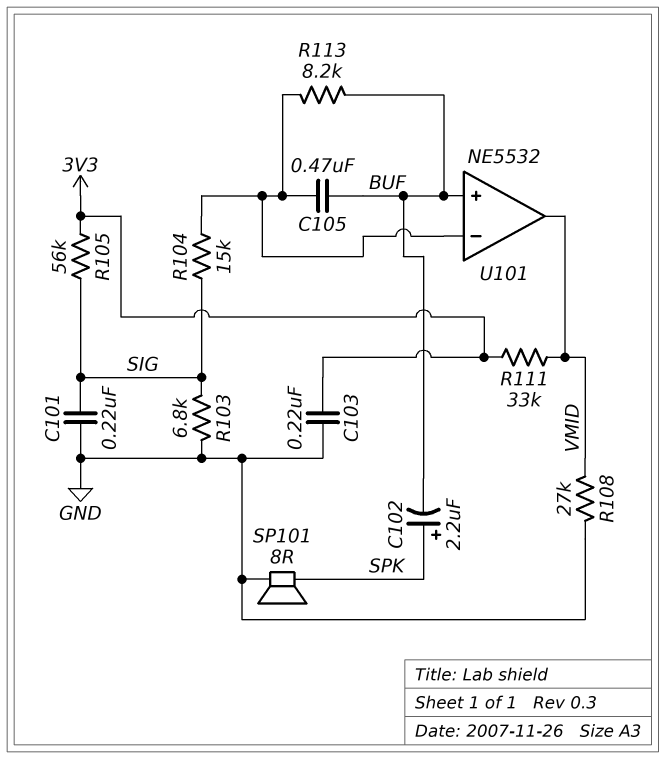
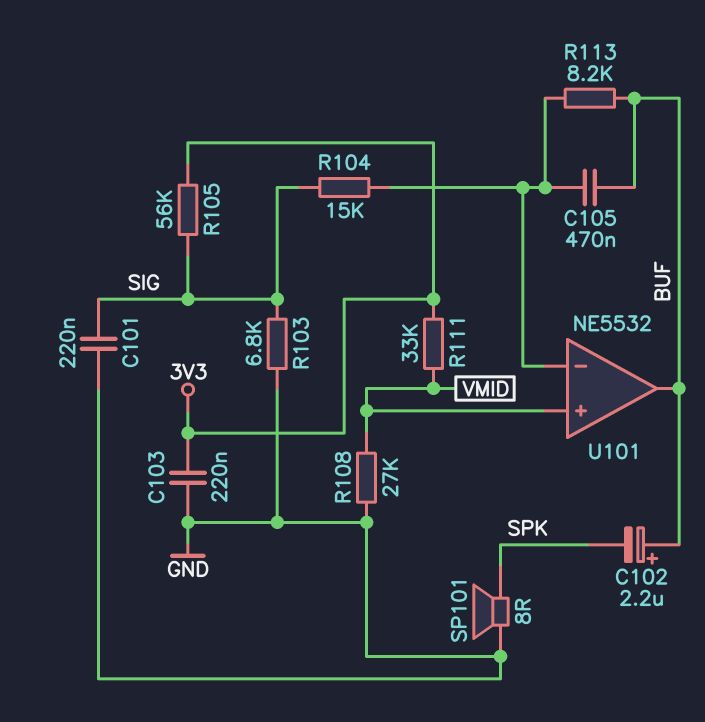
C102: 2.2uF (plus SPK, minus BUF) -> 2.2uF (plus BUF, minus SPK)
U101 pin in+: BUF -> VMID
U101 pin out: VMID -> BUF

